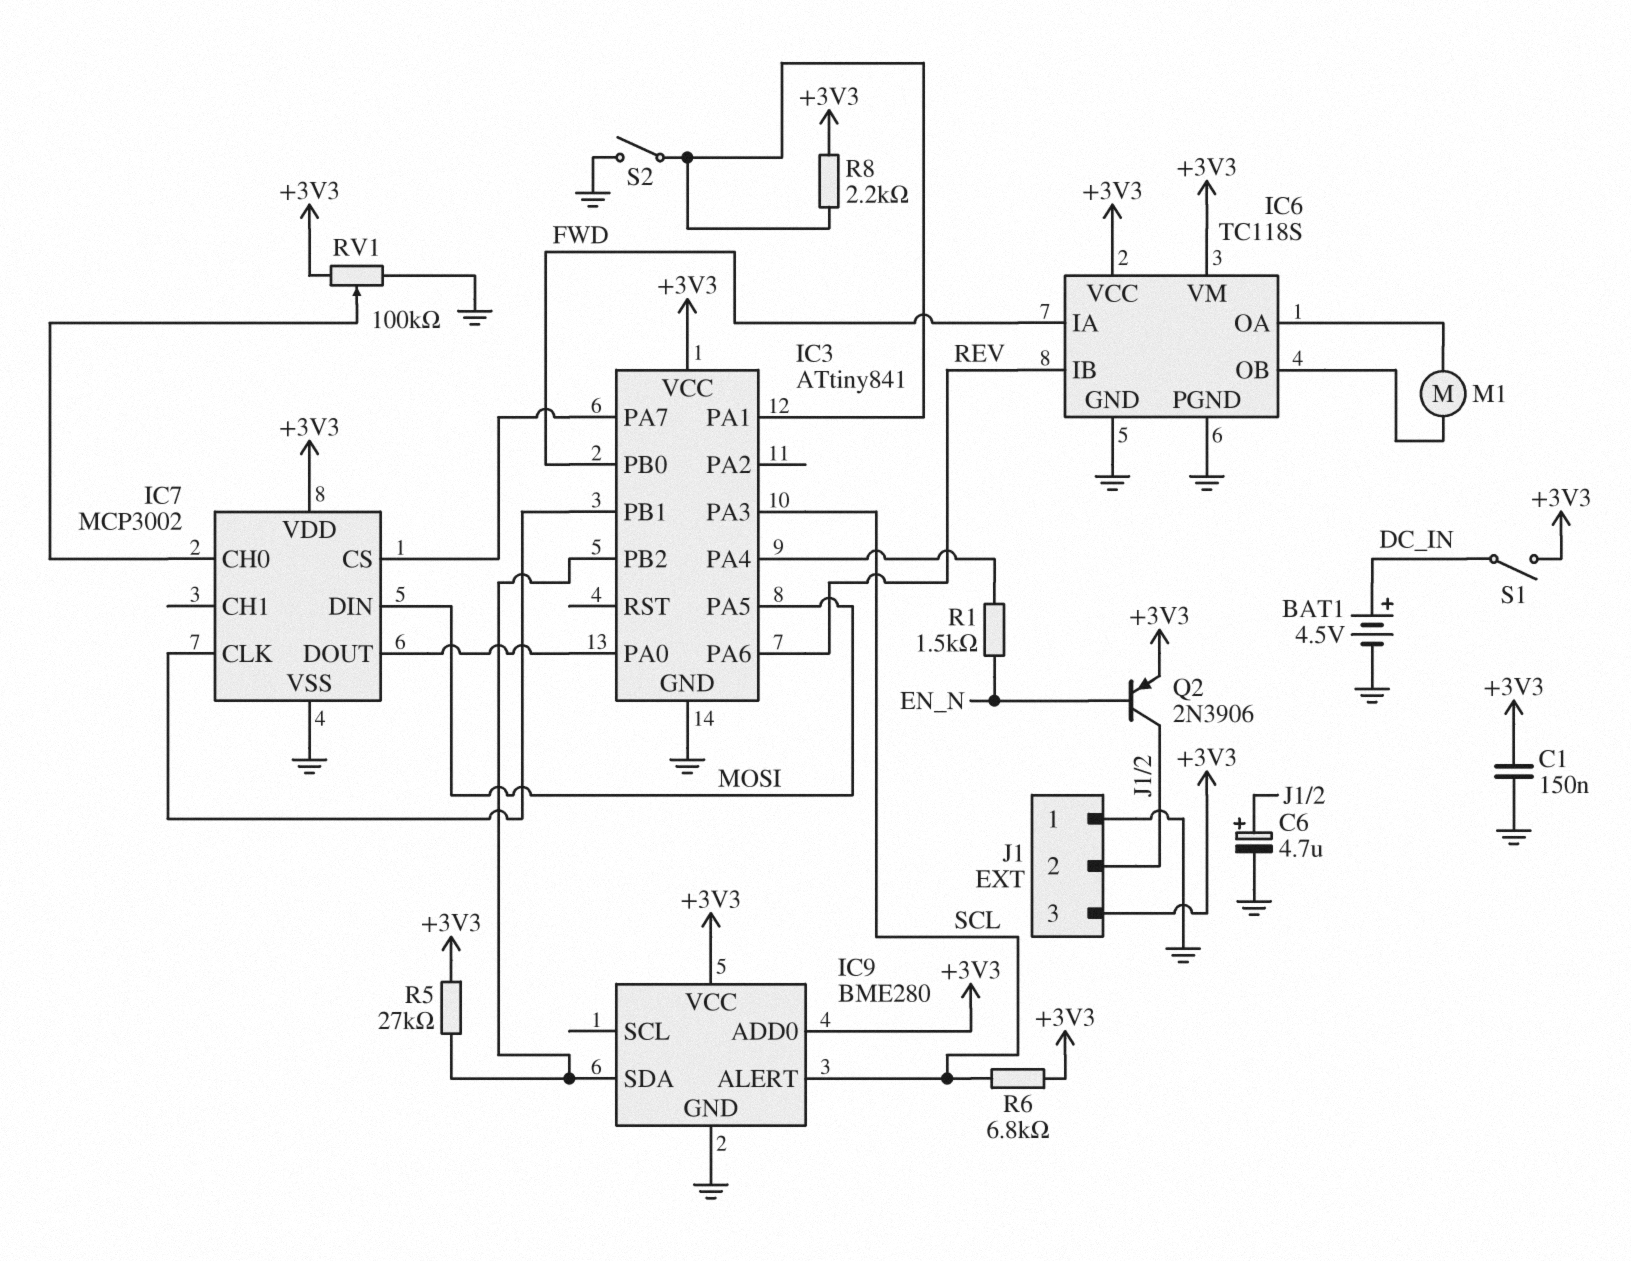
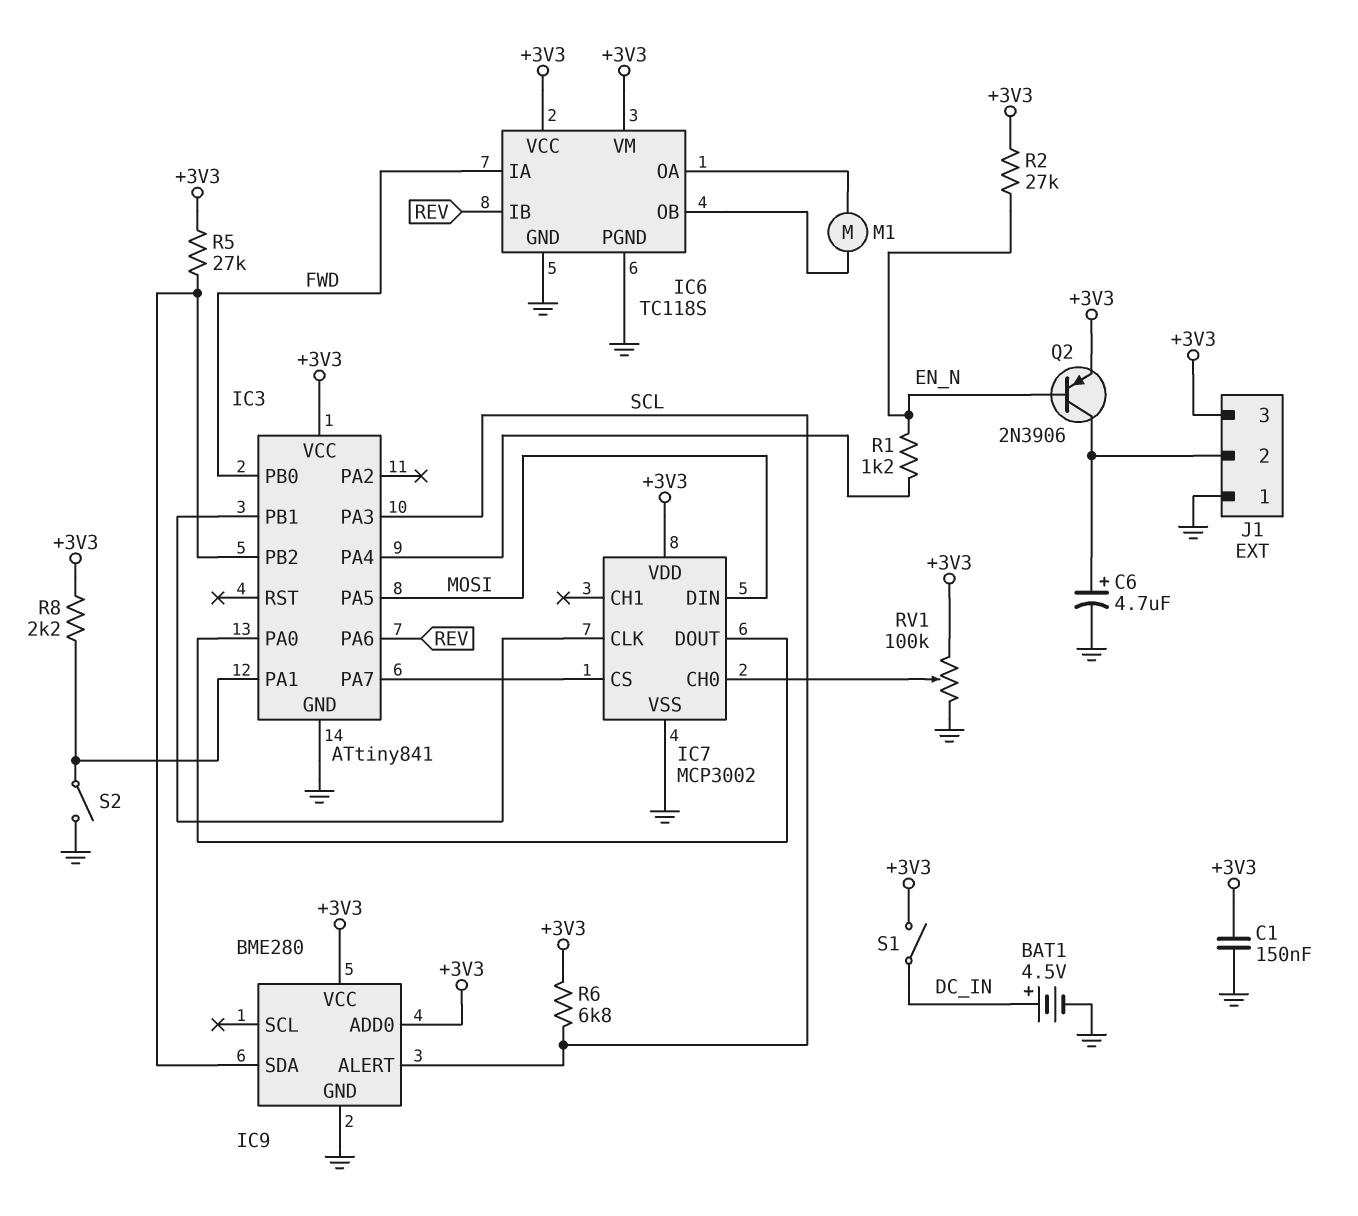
R1: 1.5k (EN_N, IC3/PA4) -> 1.2k (EN_N, IC3/PA4)
R2: none -> 27k (+3V3, EN_N)

